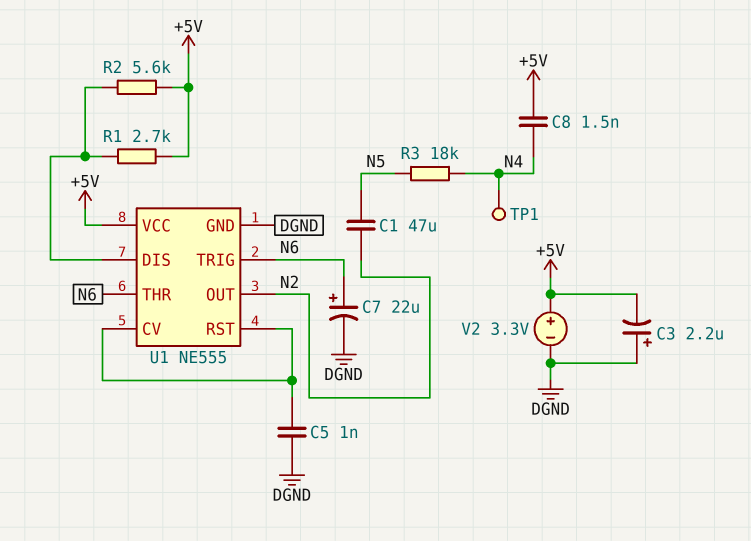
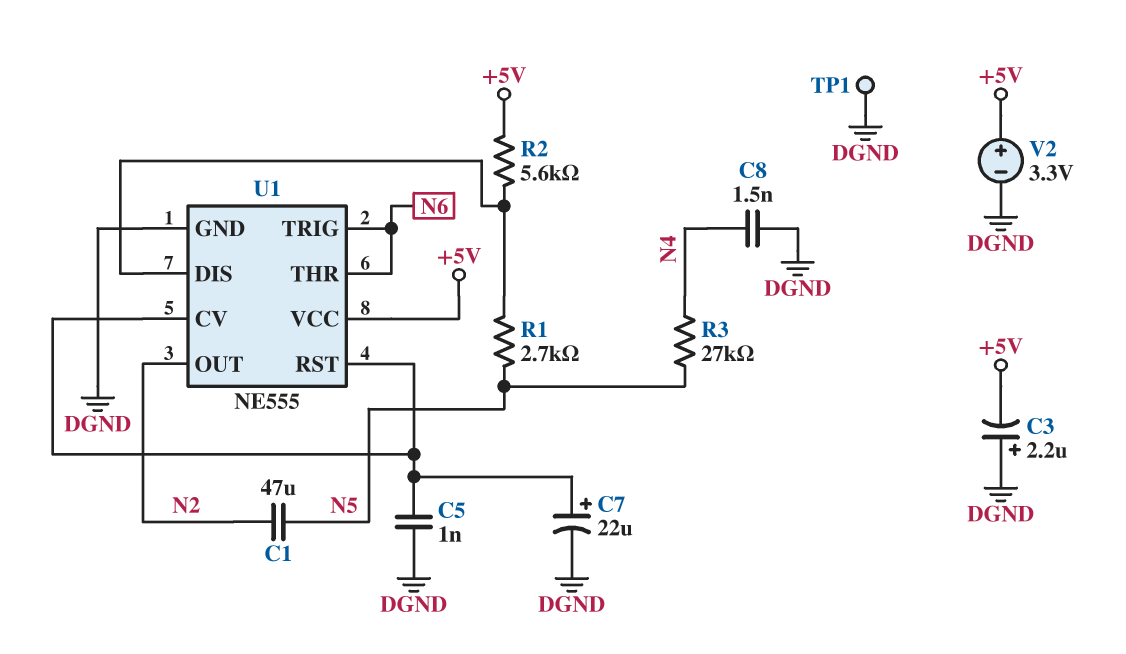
C7: 22uF (plus N6, minus DGND) -> 22uF (plus U1/CV, minus DGND)
C8: 1.5nF (+5V, N4) -> 1.5nF (DGND, N4)
R1: 2.7k (+5V, U1/DIS) -> 2.7k (N5, U1/DIS)
R3: 18k (N4, N5) -> 27k (N4, N5)
TP1: test point (N4) -> test point (DGND)

